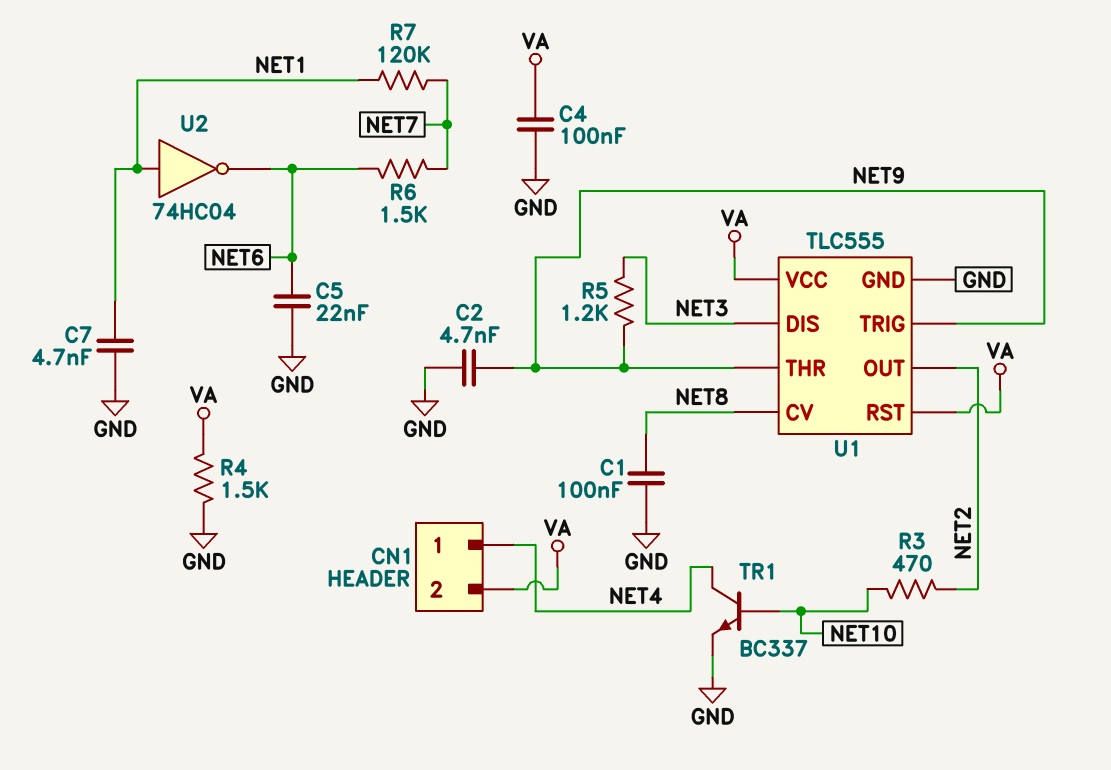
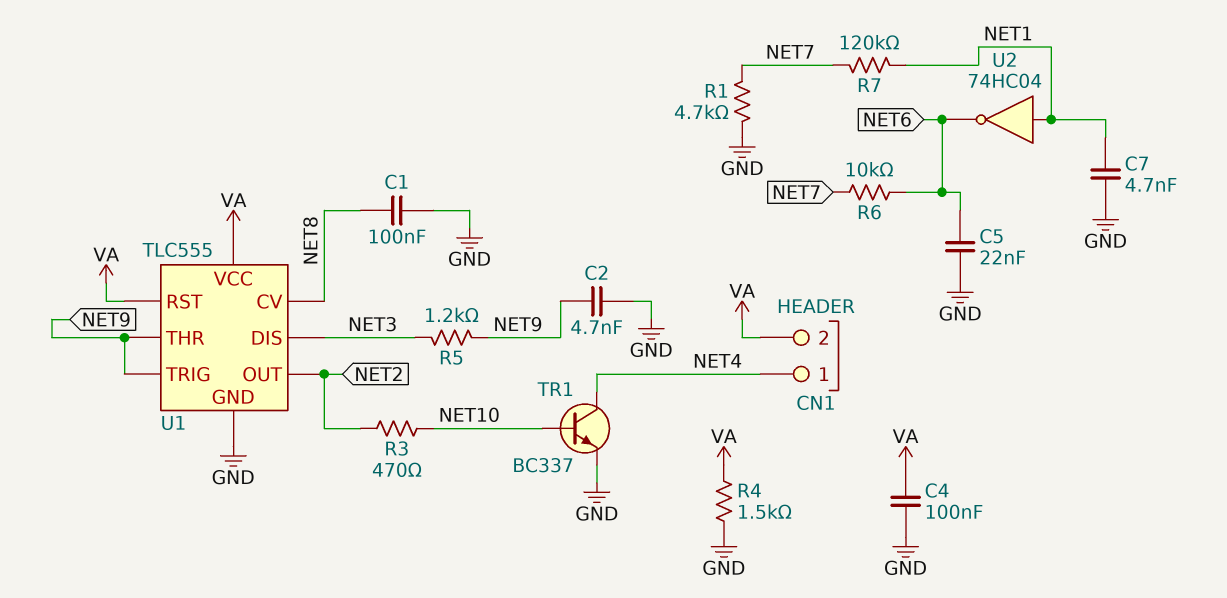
R1: none -> 4.7k (GND, NET7)
R6: 1.5k (NET6, NET7) -> 10k (NET6, NET7)

